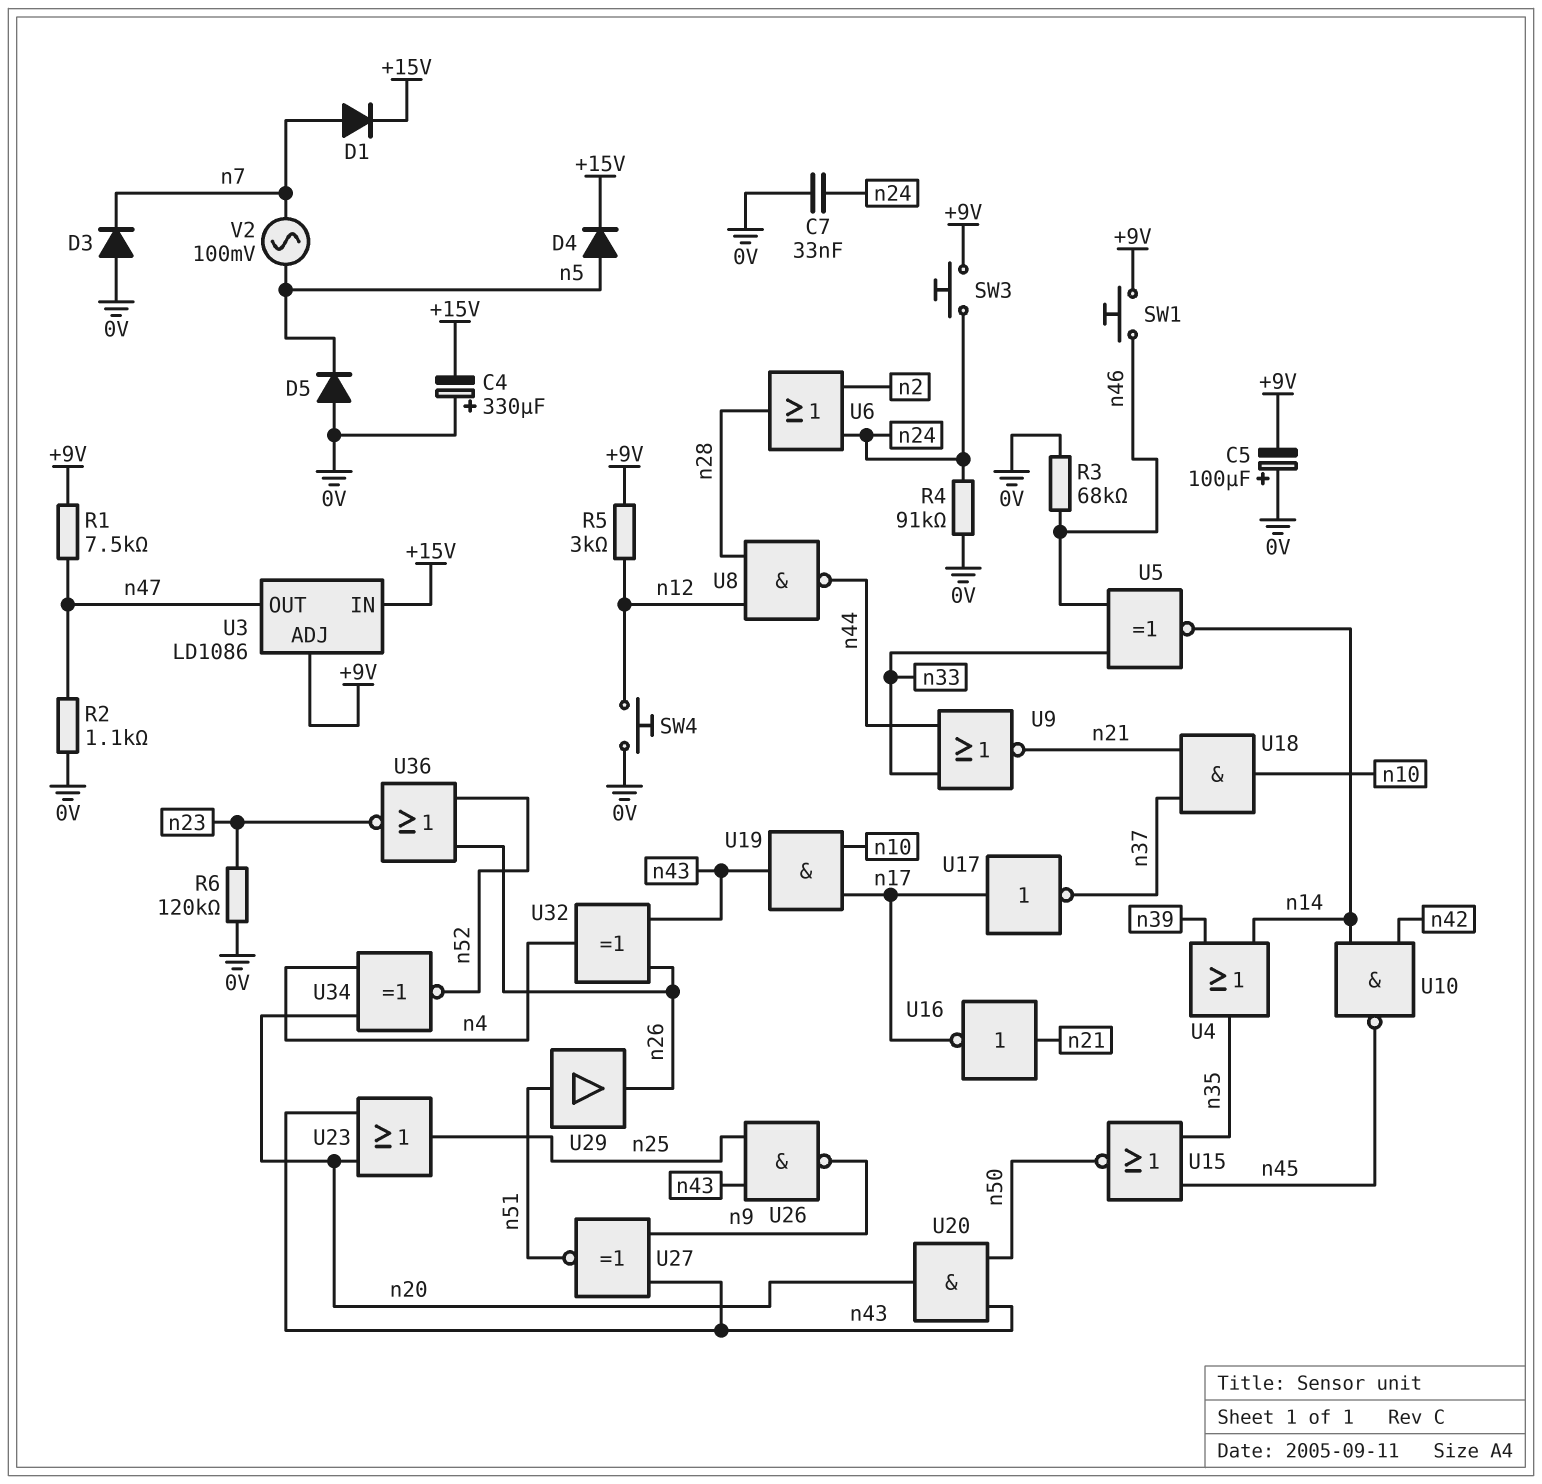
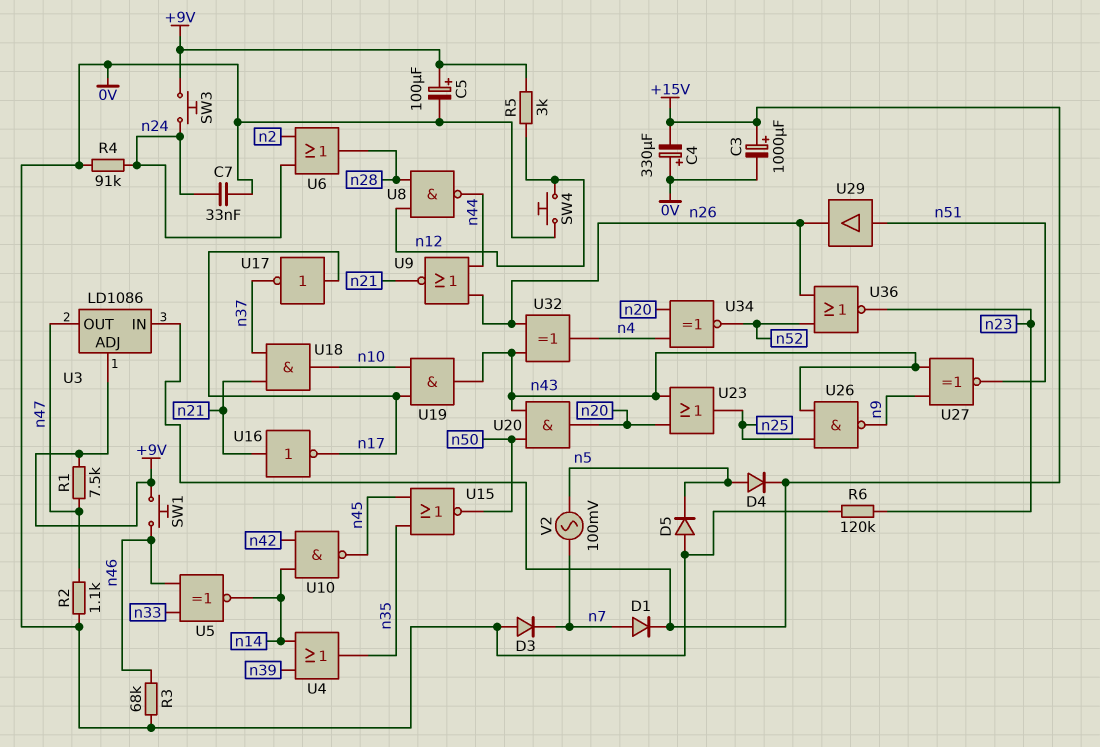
C3: none -> 1000uF (plus +15V, minus 0V)
C5: 100uF (plus 0V, minus +9V) -> 100uF (plus +9V, minus 0V)
U9: NOR (in n33, in n44, out n21) -> NOR (in n26, in n44, out n21)

